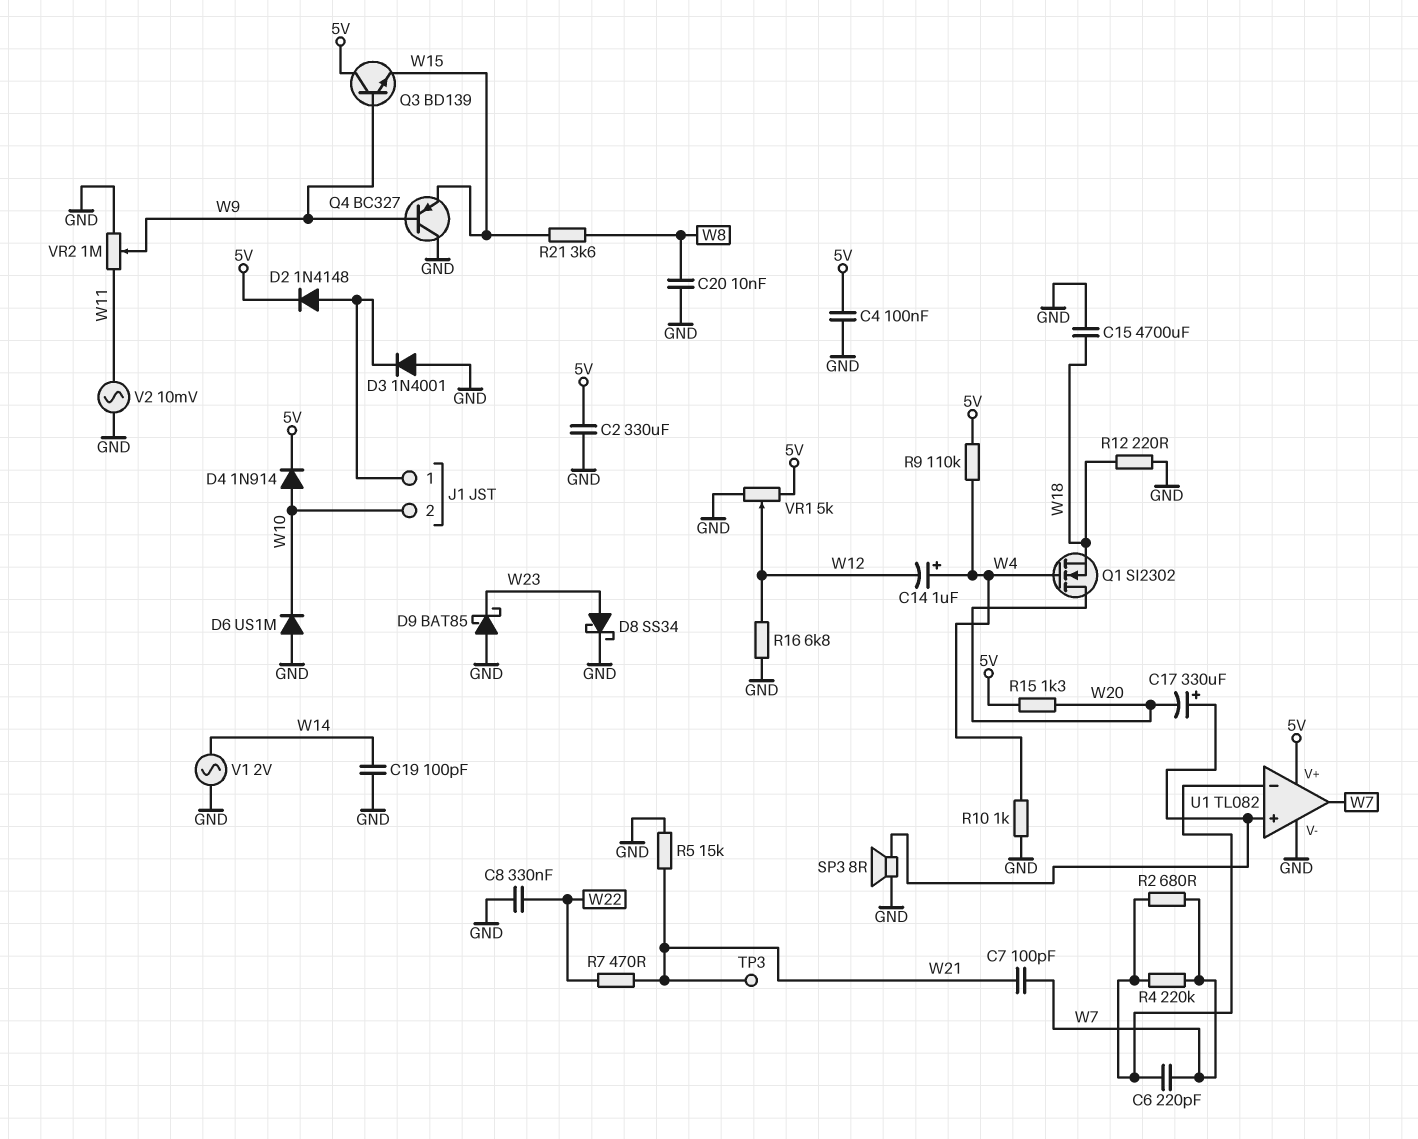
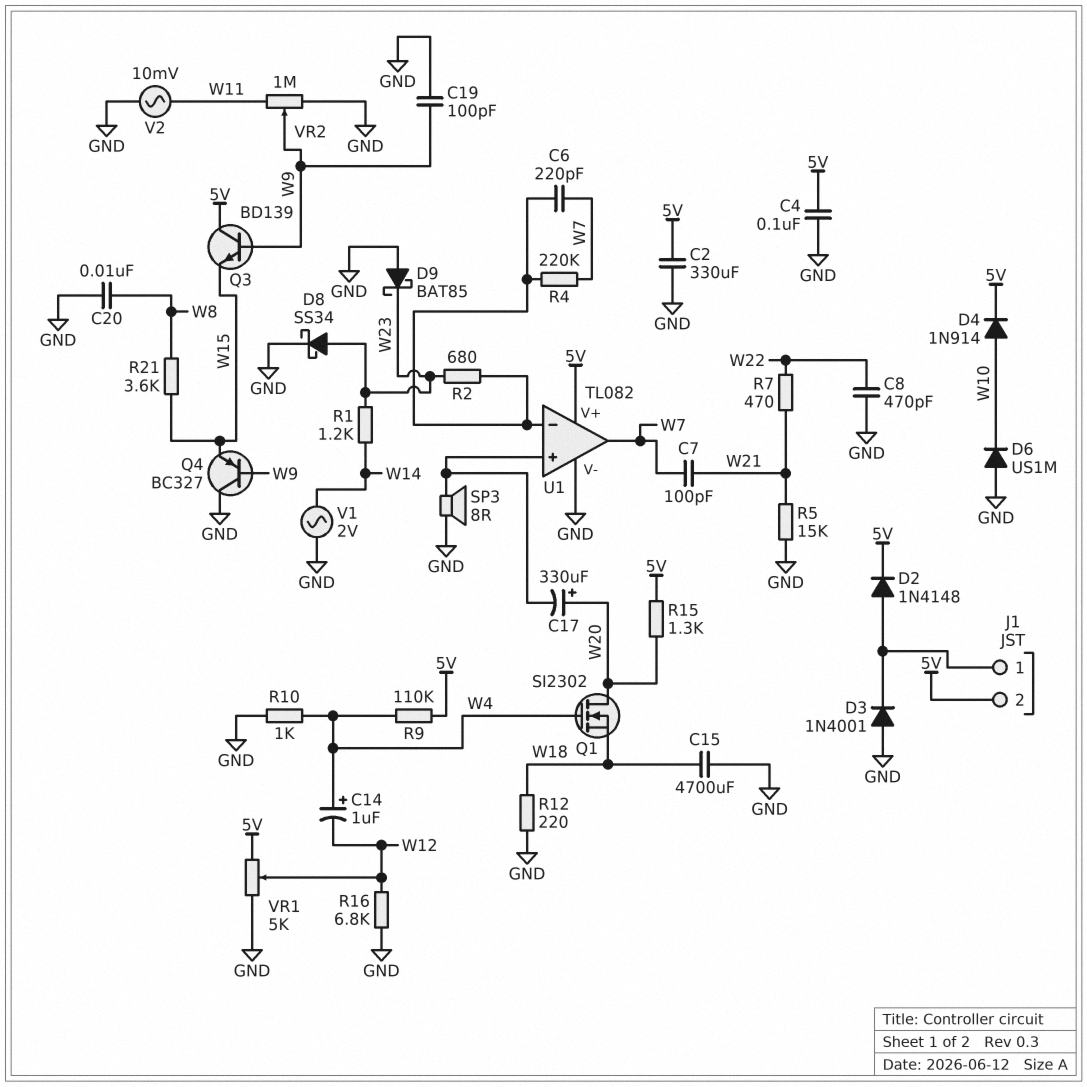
C8: 330nF (GND, W22) -> 470pF (GND, W22)
C17: 330uF (plus U1/in+, minus W20) -> 330uF (plus W20, minus U1/in+)
C19: 100pF (GND, W14) -> 100pF (GND, W9)
J1 pin 2: W10 -> 5V
R1: none -> 1.2k (W14, W23)
R2: 680 (U1/in-, W7) -> 680 (U1/in-, W23)
TP3: test point (W21) -> none

